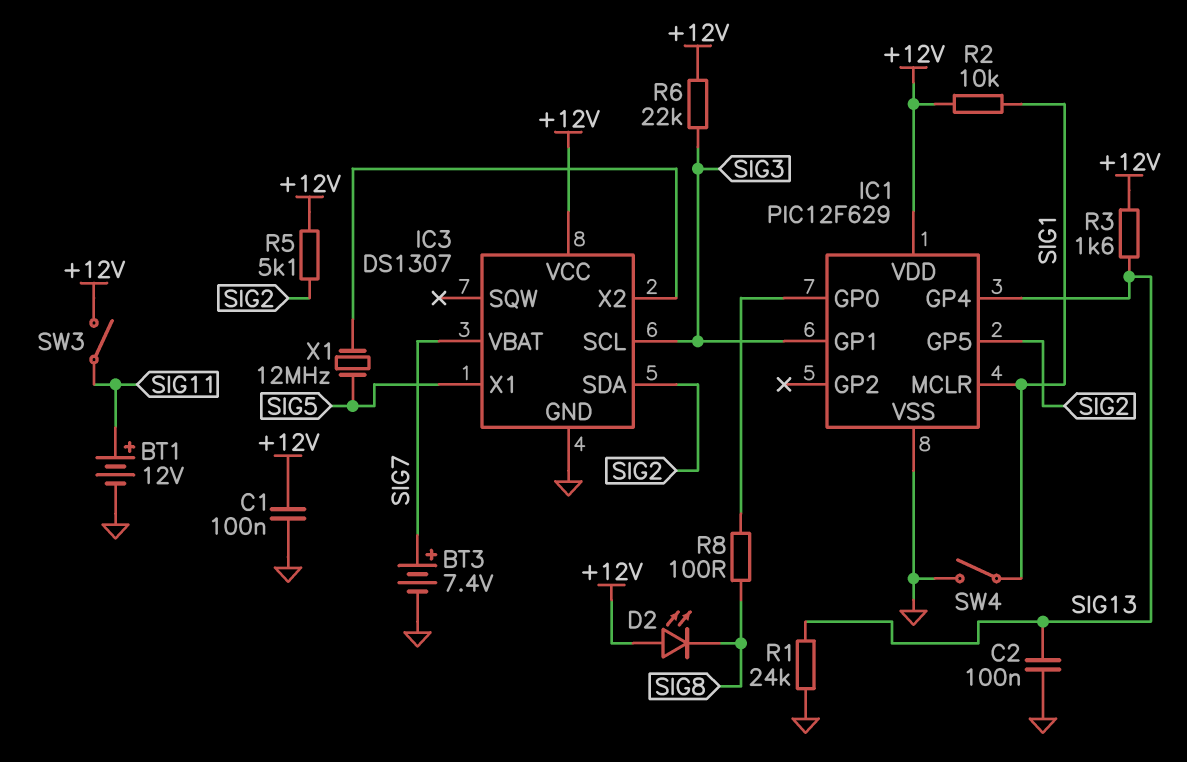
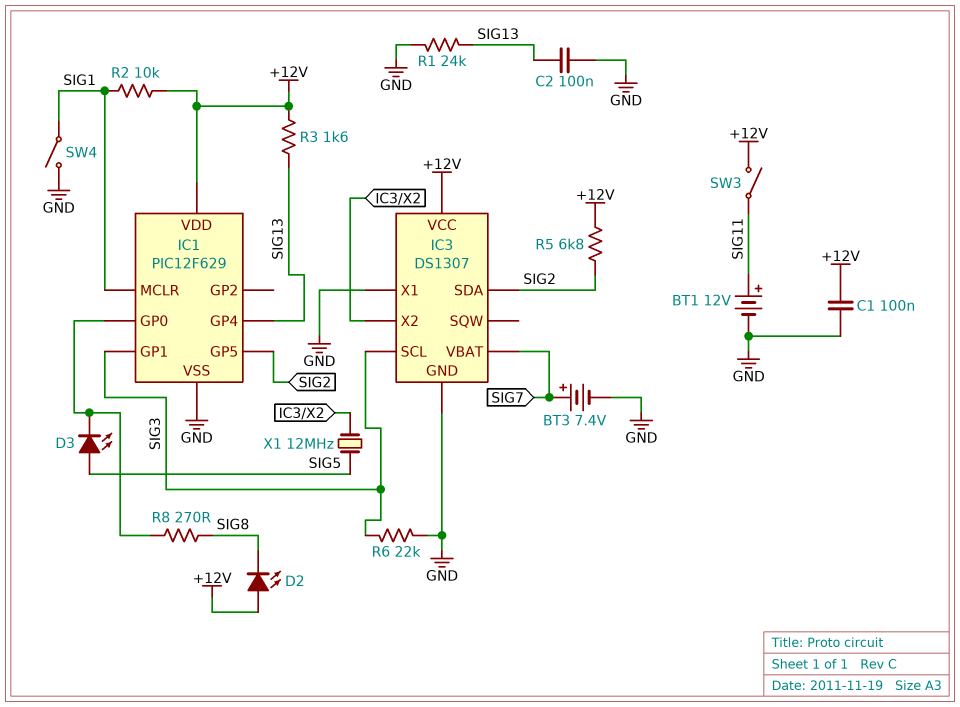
D3: none -> LED (A SIG5, K IC1/GP0)
IC3 pin X1: SIG5 -> GND
R5: 5.1k (+12V, SIG2) -> 6.8k (+12V, SIG2)
R6: 22k (+12V, SIG3) -> 22k (GND, SIG3)
R8: 100 (IC1/GP0, SIG8) -> 270 (IC1/GP0, SIG8)

